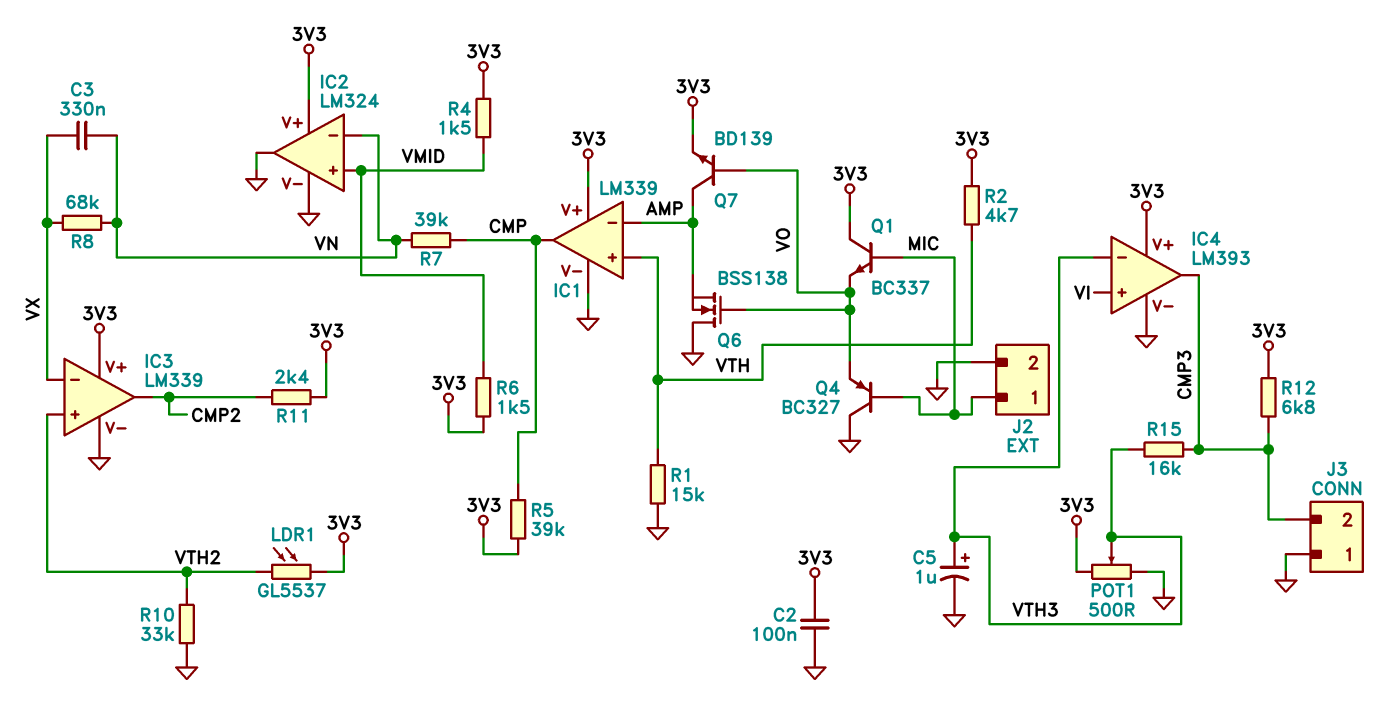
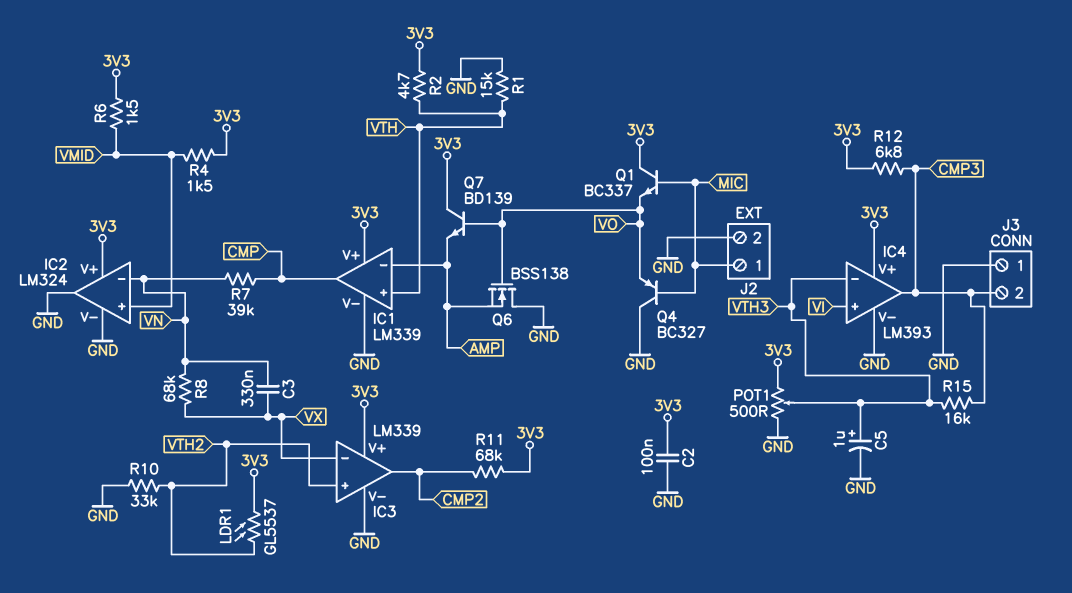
Q7: NPN BD139 (B VO, C AMP, E 3V3) -> NPN BD139 (B VO, C 3V3, E AMP)
R5: 39k (3V3, CMP) -> none
R11: 2.4k (3V3, CMP2) -> 68k (3V3, CMP2)

